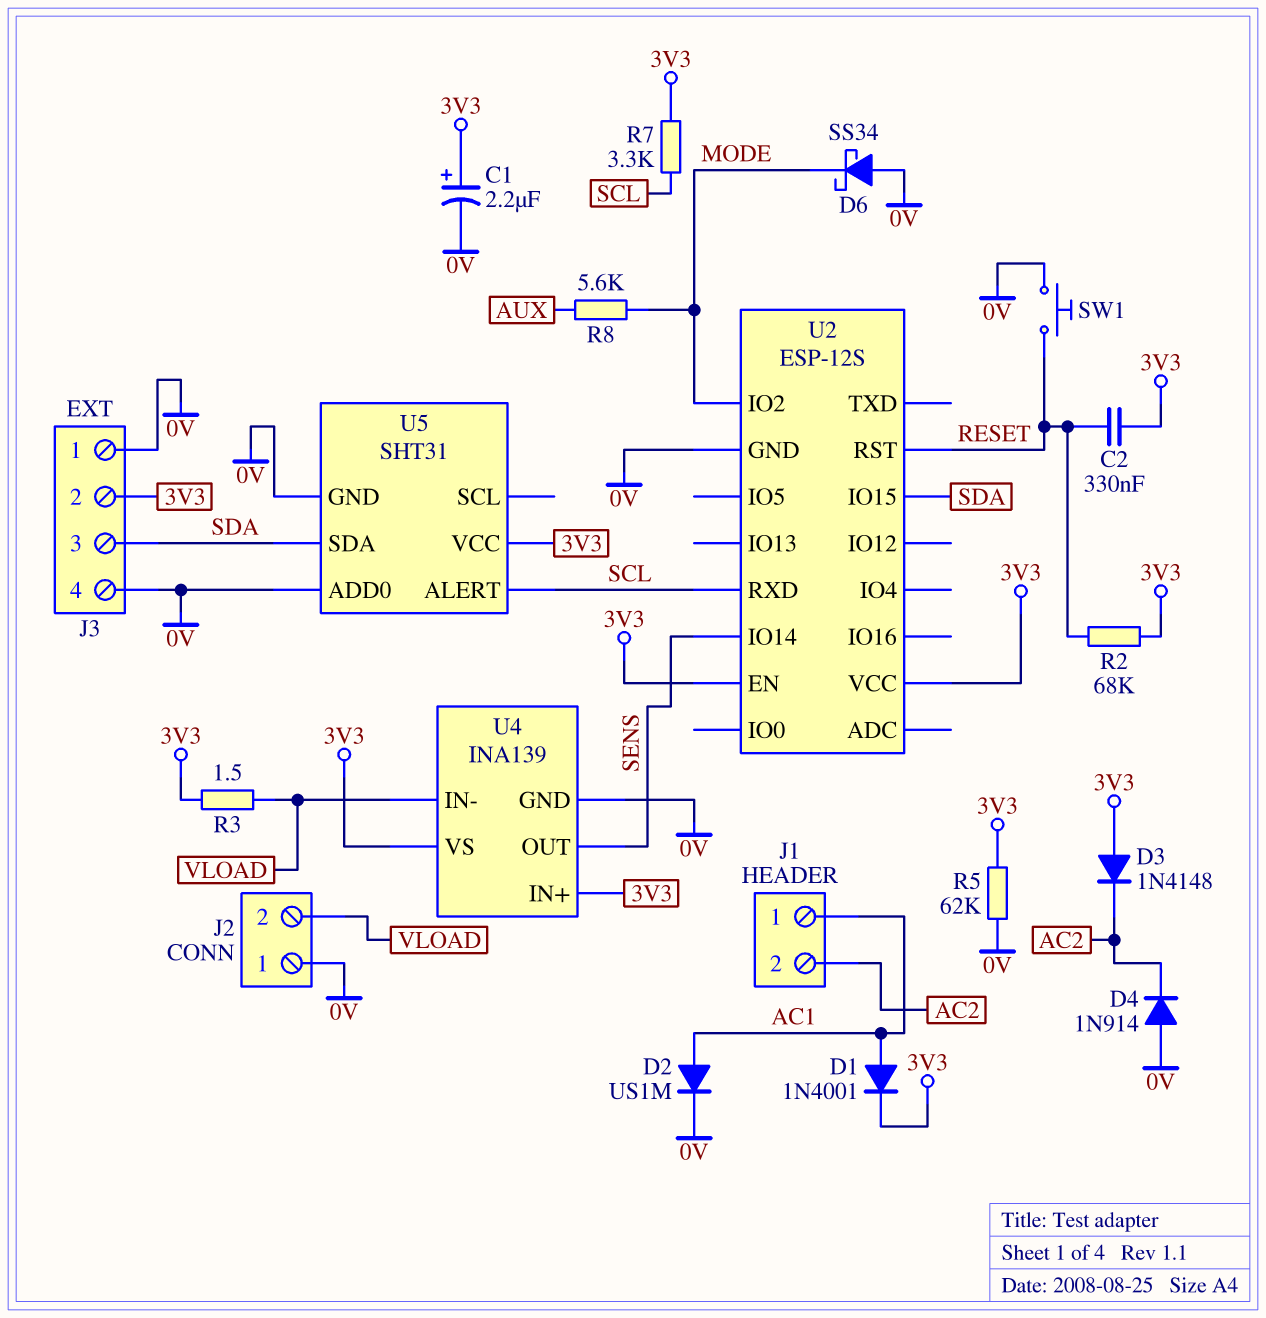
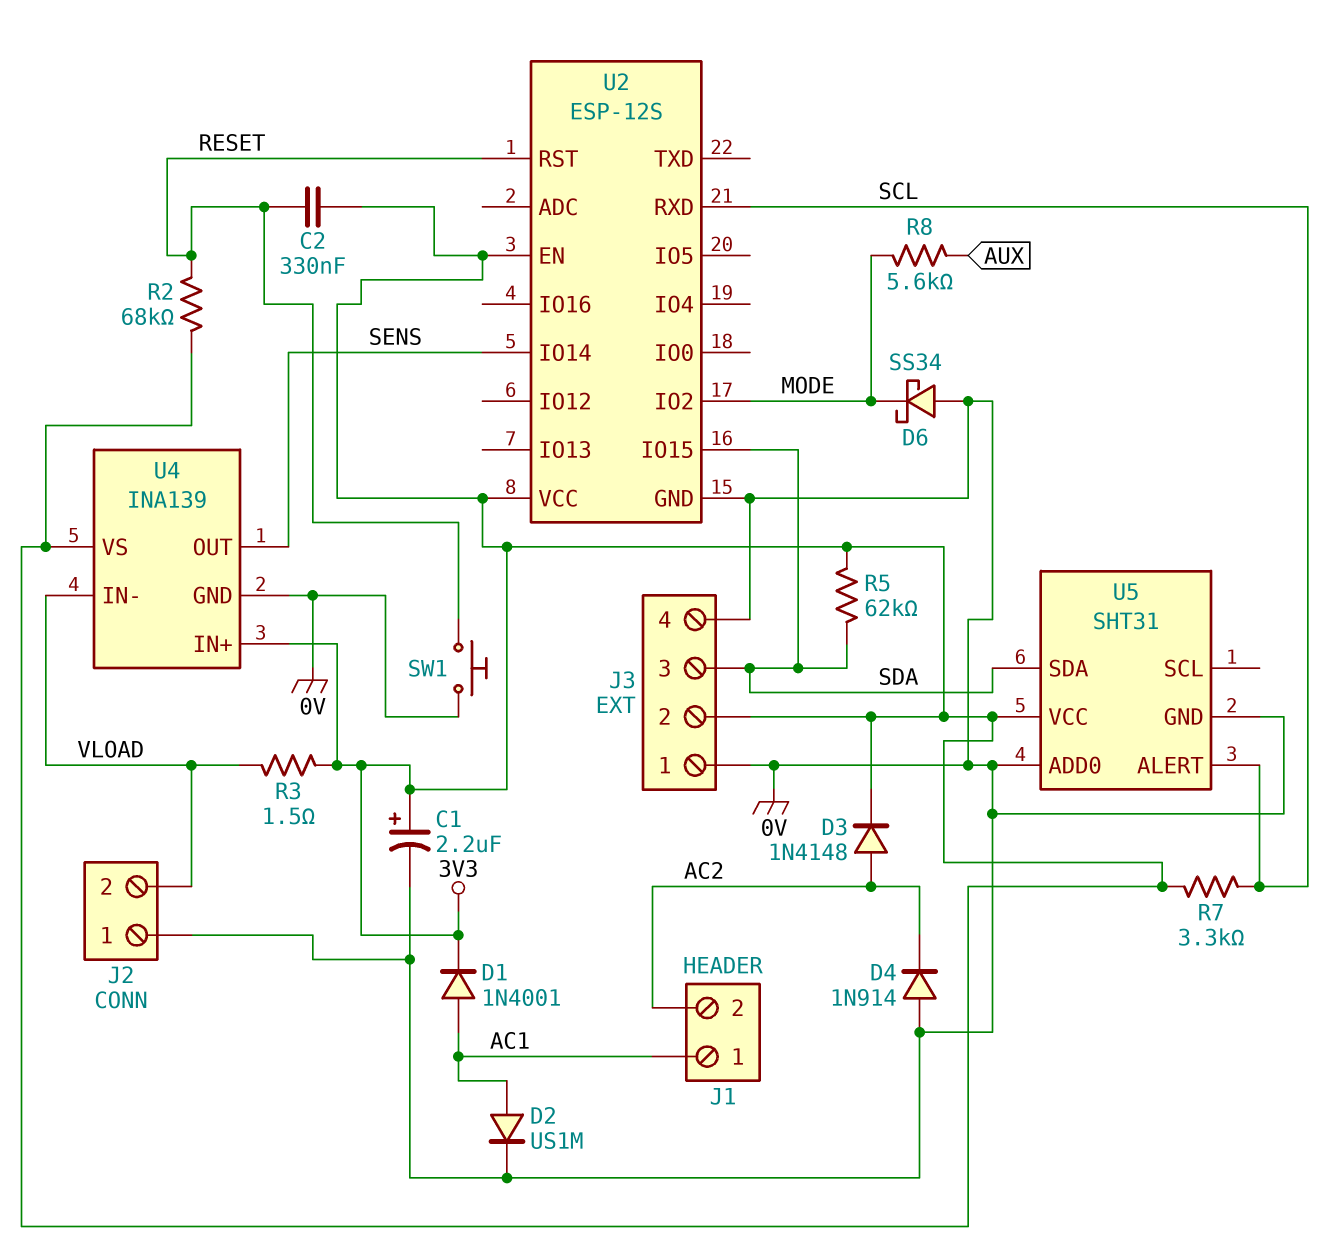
D3: diode 1N4148 (A 3V3, K AC2) -> diode 1N4148 (A AC2, K 3V3)
R5: 62k (0V, 3V3) -> 62k (3V3, SDA)

